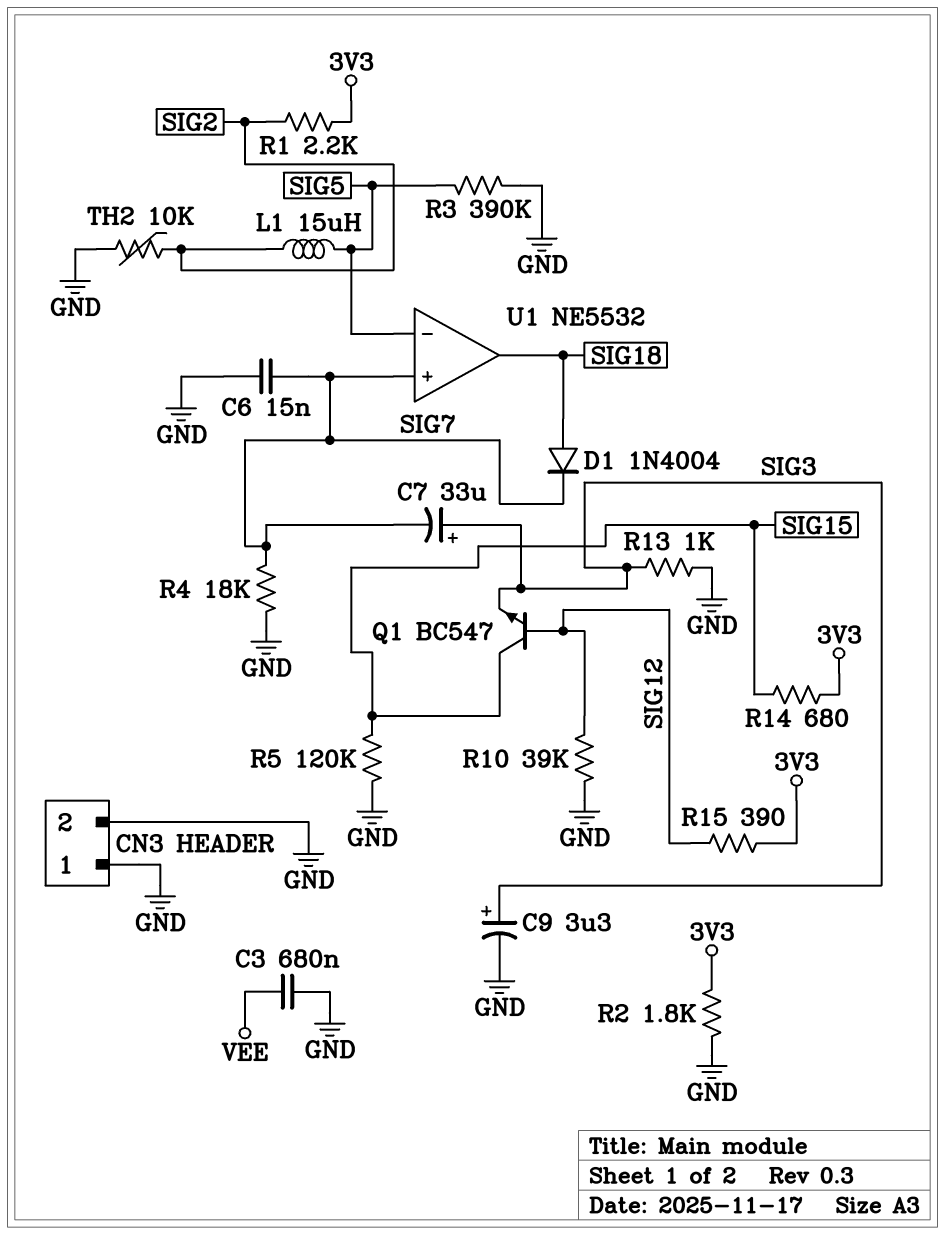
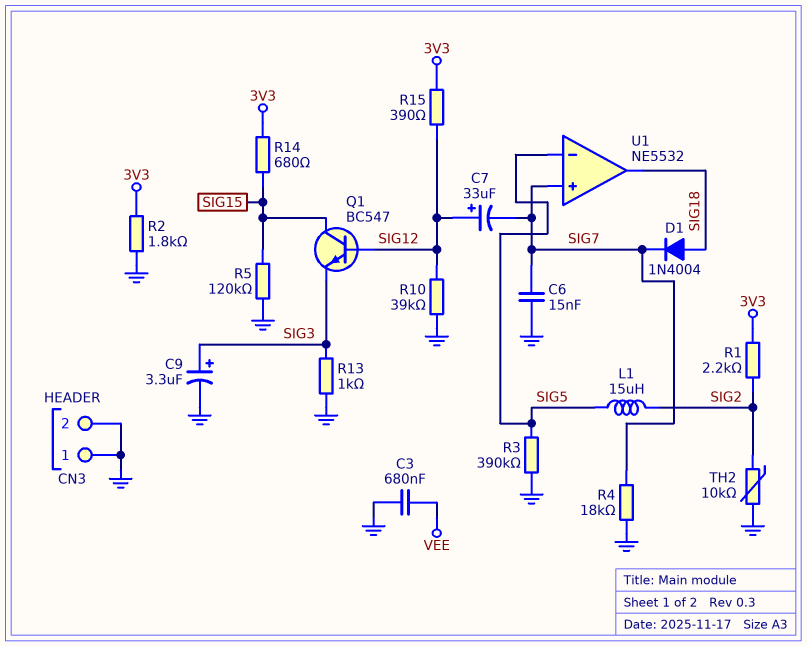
C7: 33uF (plus SIG3, minus SIG7) -> 33uF (plus SIG12, minus SIG7)

